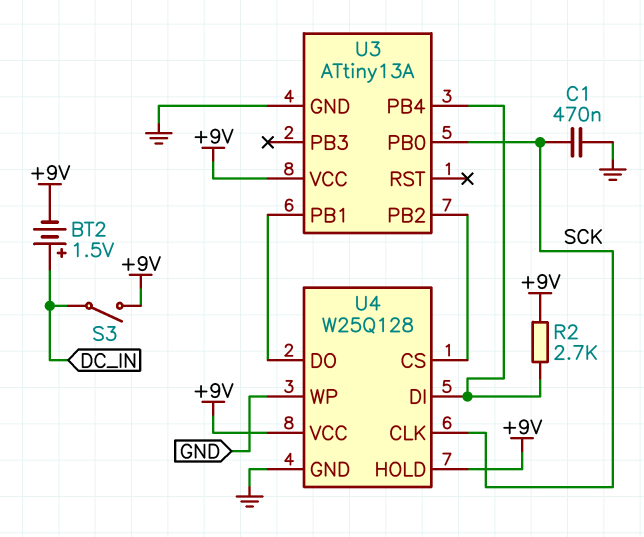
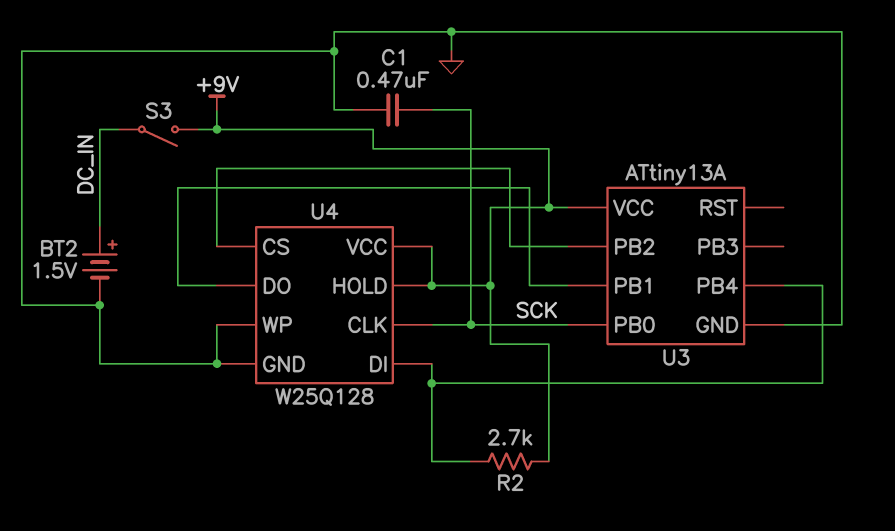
BT2: 1.5V (plus DC_IN, minus +9V) -> 1.5V (plus DC_IN, minus GND)

